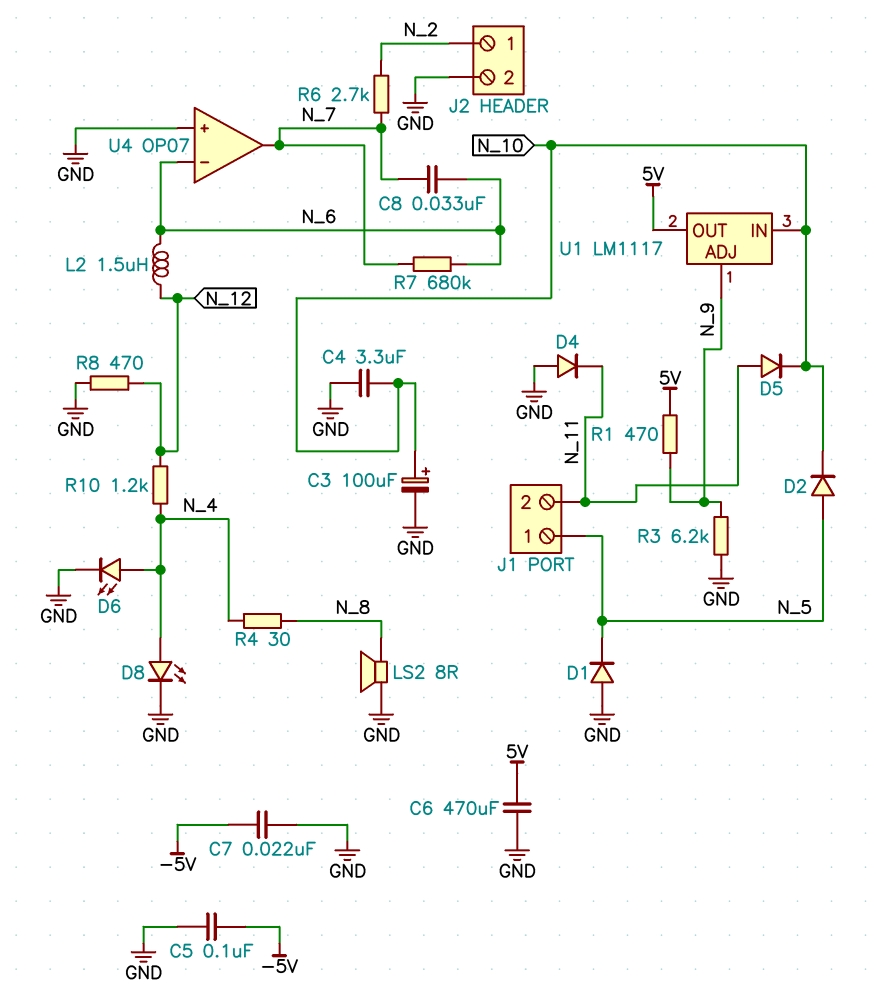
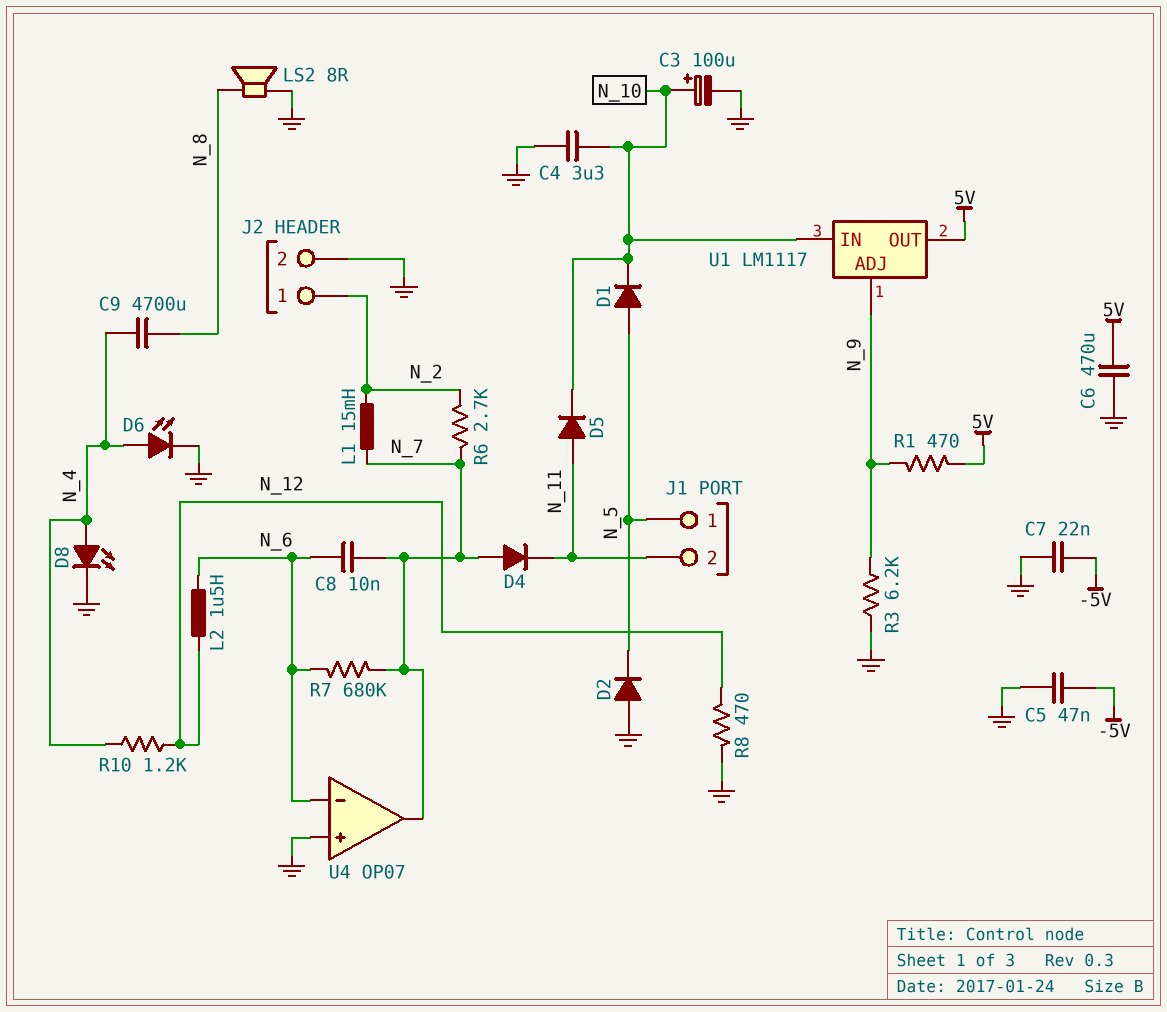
C5: 100nF (-5V, GND) -> 47nF (-5V, GND)
C8: 33nF (N_6, N_7) -> 10nF (N_6, N_7)
C9: none -> 4700uF (N_4, N_8)
D1: diode (A GND, K N_5) -> diode (A N_5, K N_10)
D2: diode (A N_5, K N_10) -> diode (A GND, K N_5)
D4: diode (A GND, K N_11) -> diode (A N_7, K N_11)
L1: none -> 15mH (N_2, N_7)
R4: 30 (N_4, N_8) -> none

